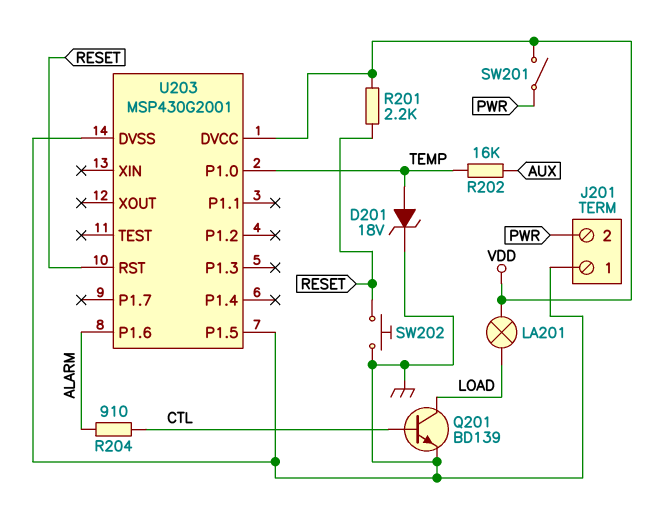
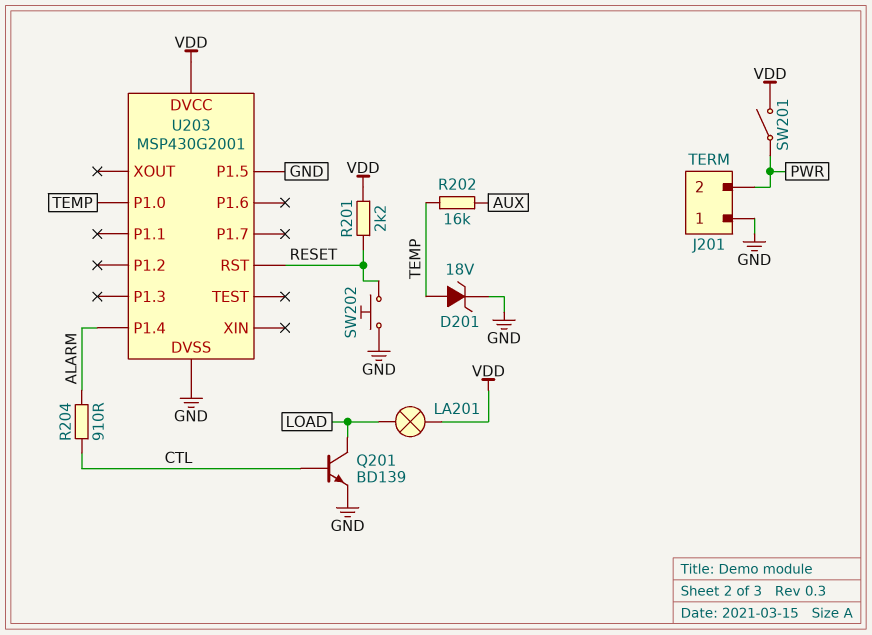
U203 pin P1.4: none -> ALARM
U203 pin P1.6: ALARM -> none

